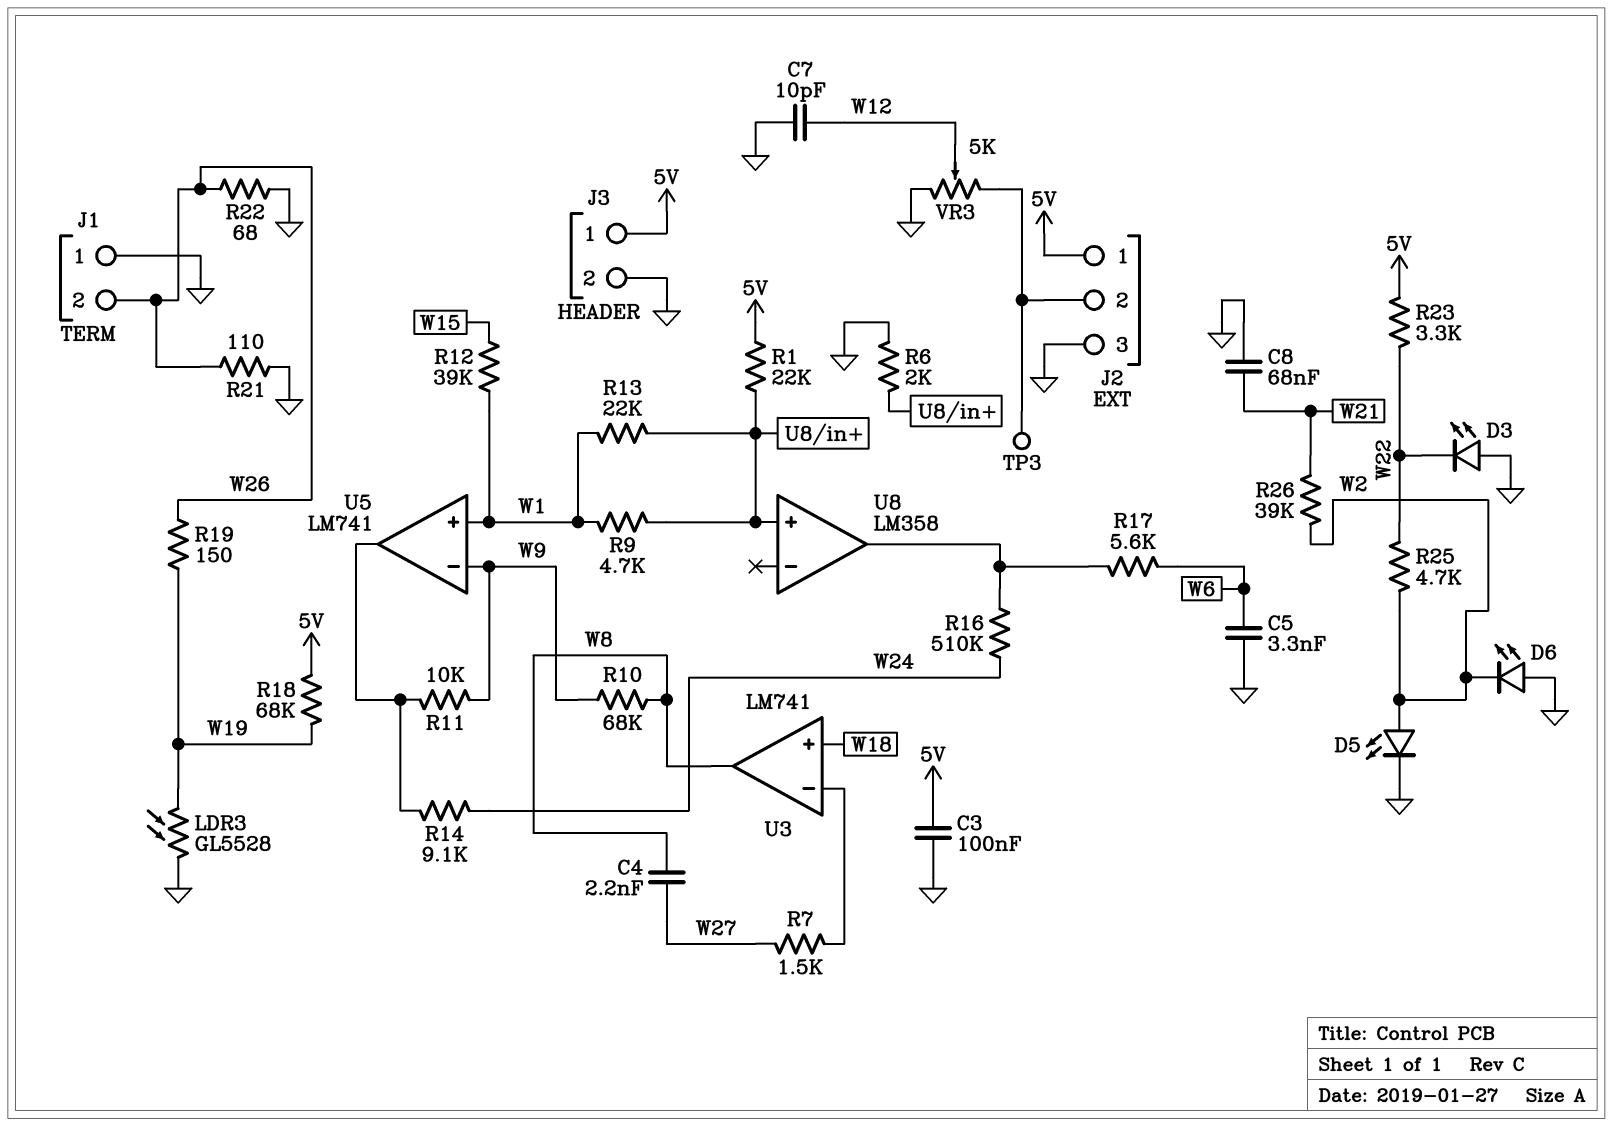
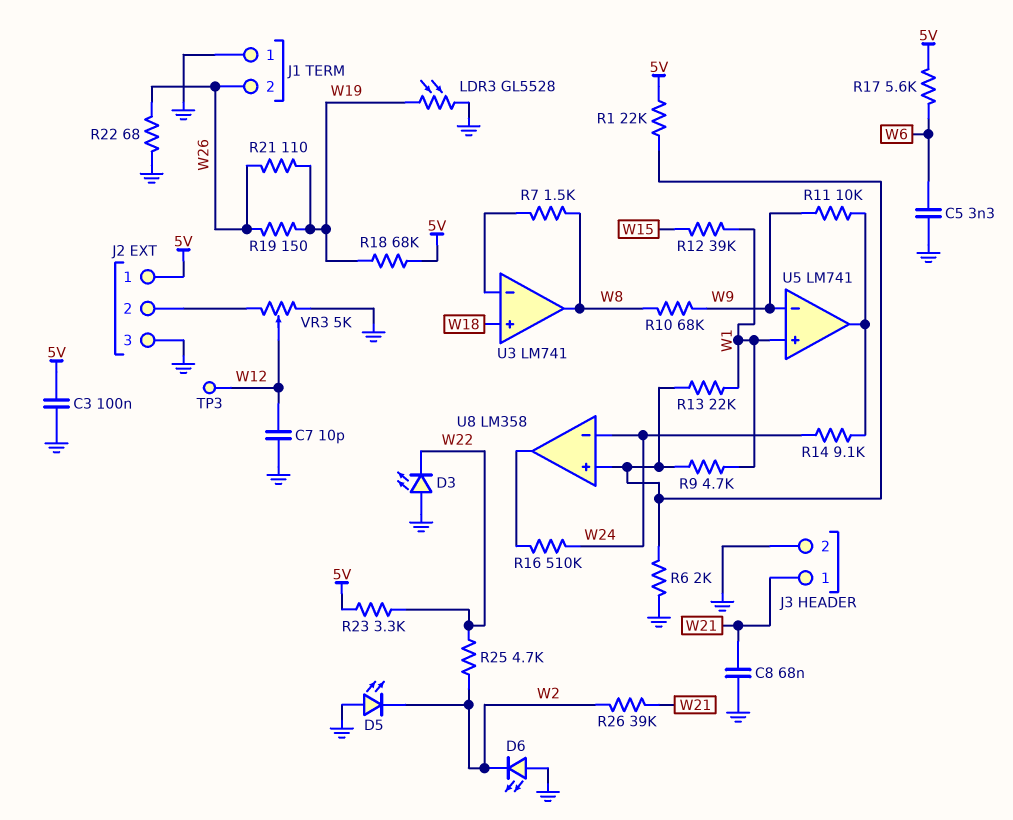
C4: 2.2nF (W8, W27) -> none
D5: LED (A W2, K GND) -> LED (A GND, K W2)
J3 pin 1: 5V -> W21
R7: 1.5k (U3/in-, W27) -> 1.5k (U3/in-, W8)
R17: 5.6k (U8/out, W6) -> 5.6k (5V, W6)
R21: 110 (GND, W26) -> 110 (W19, W26)
TP3: test point (J2/2) -> test point (W12)
U8 pin in-: none -> W24

